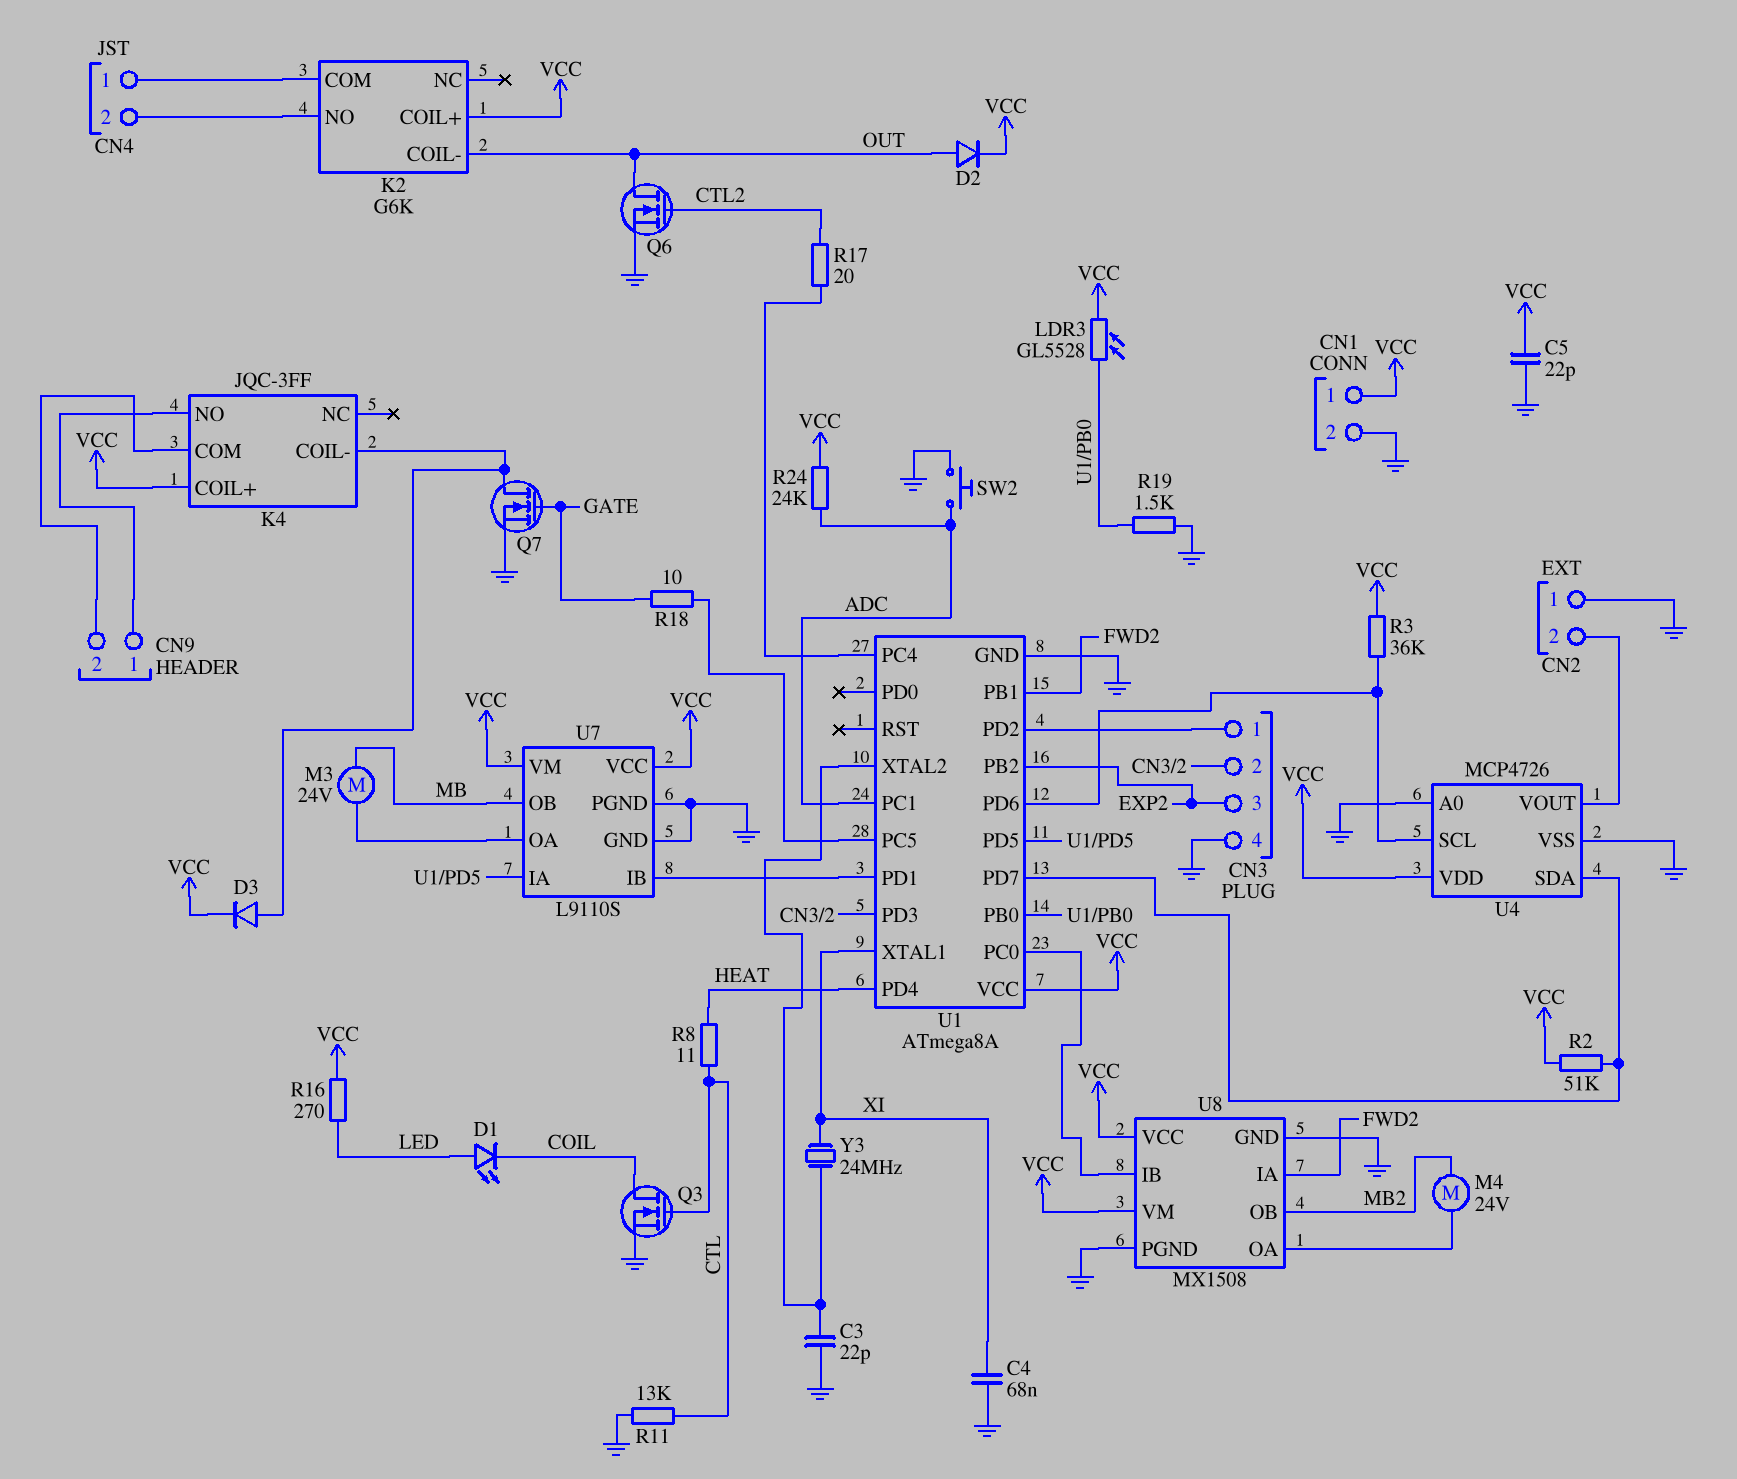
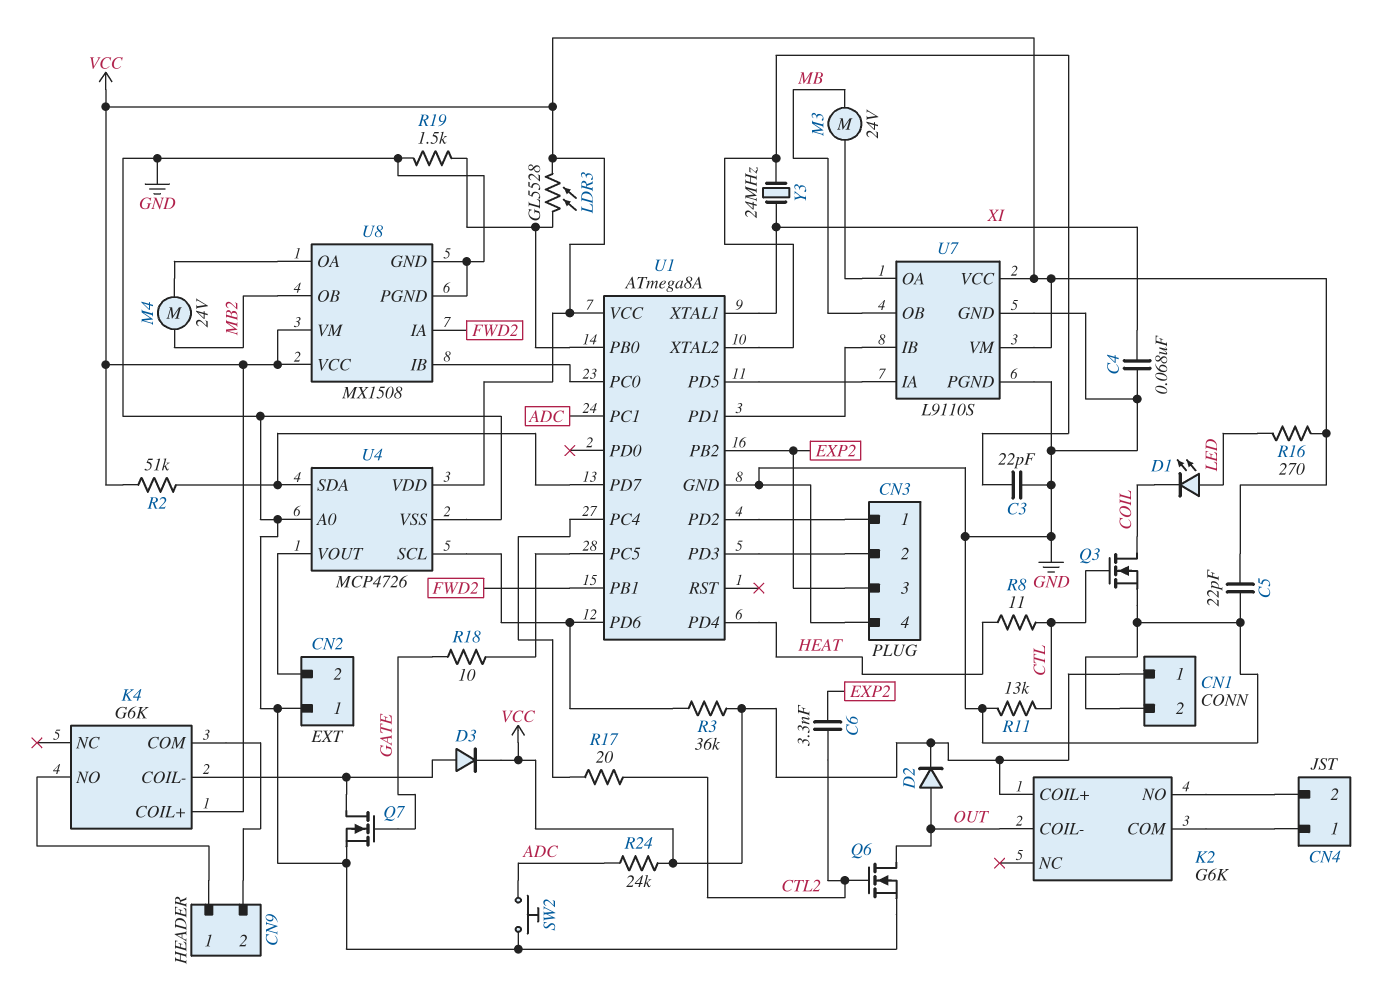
C6: none -> 3.3nF (CTL2, EXP2)
K4: JQC-3FF -> G6K

